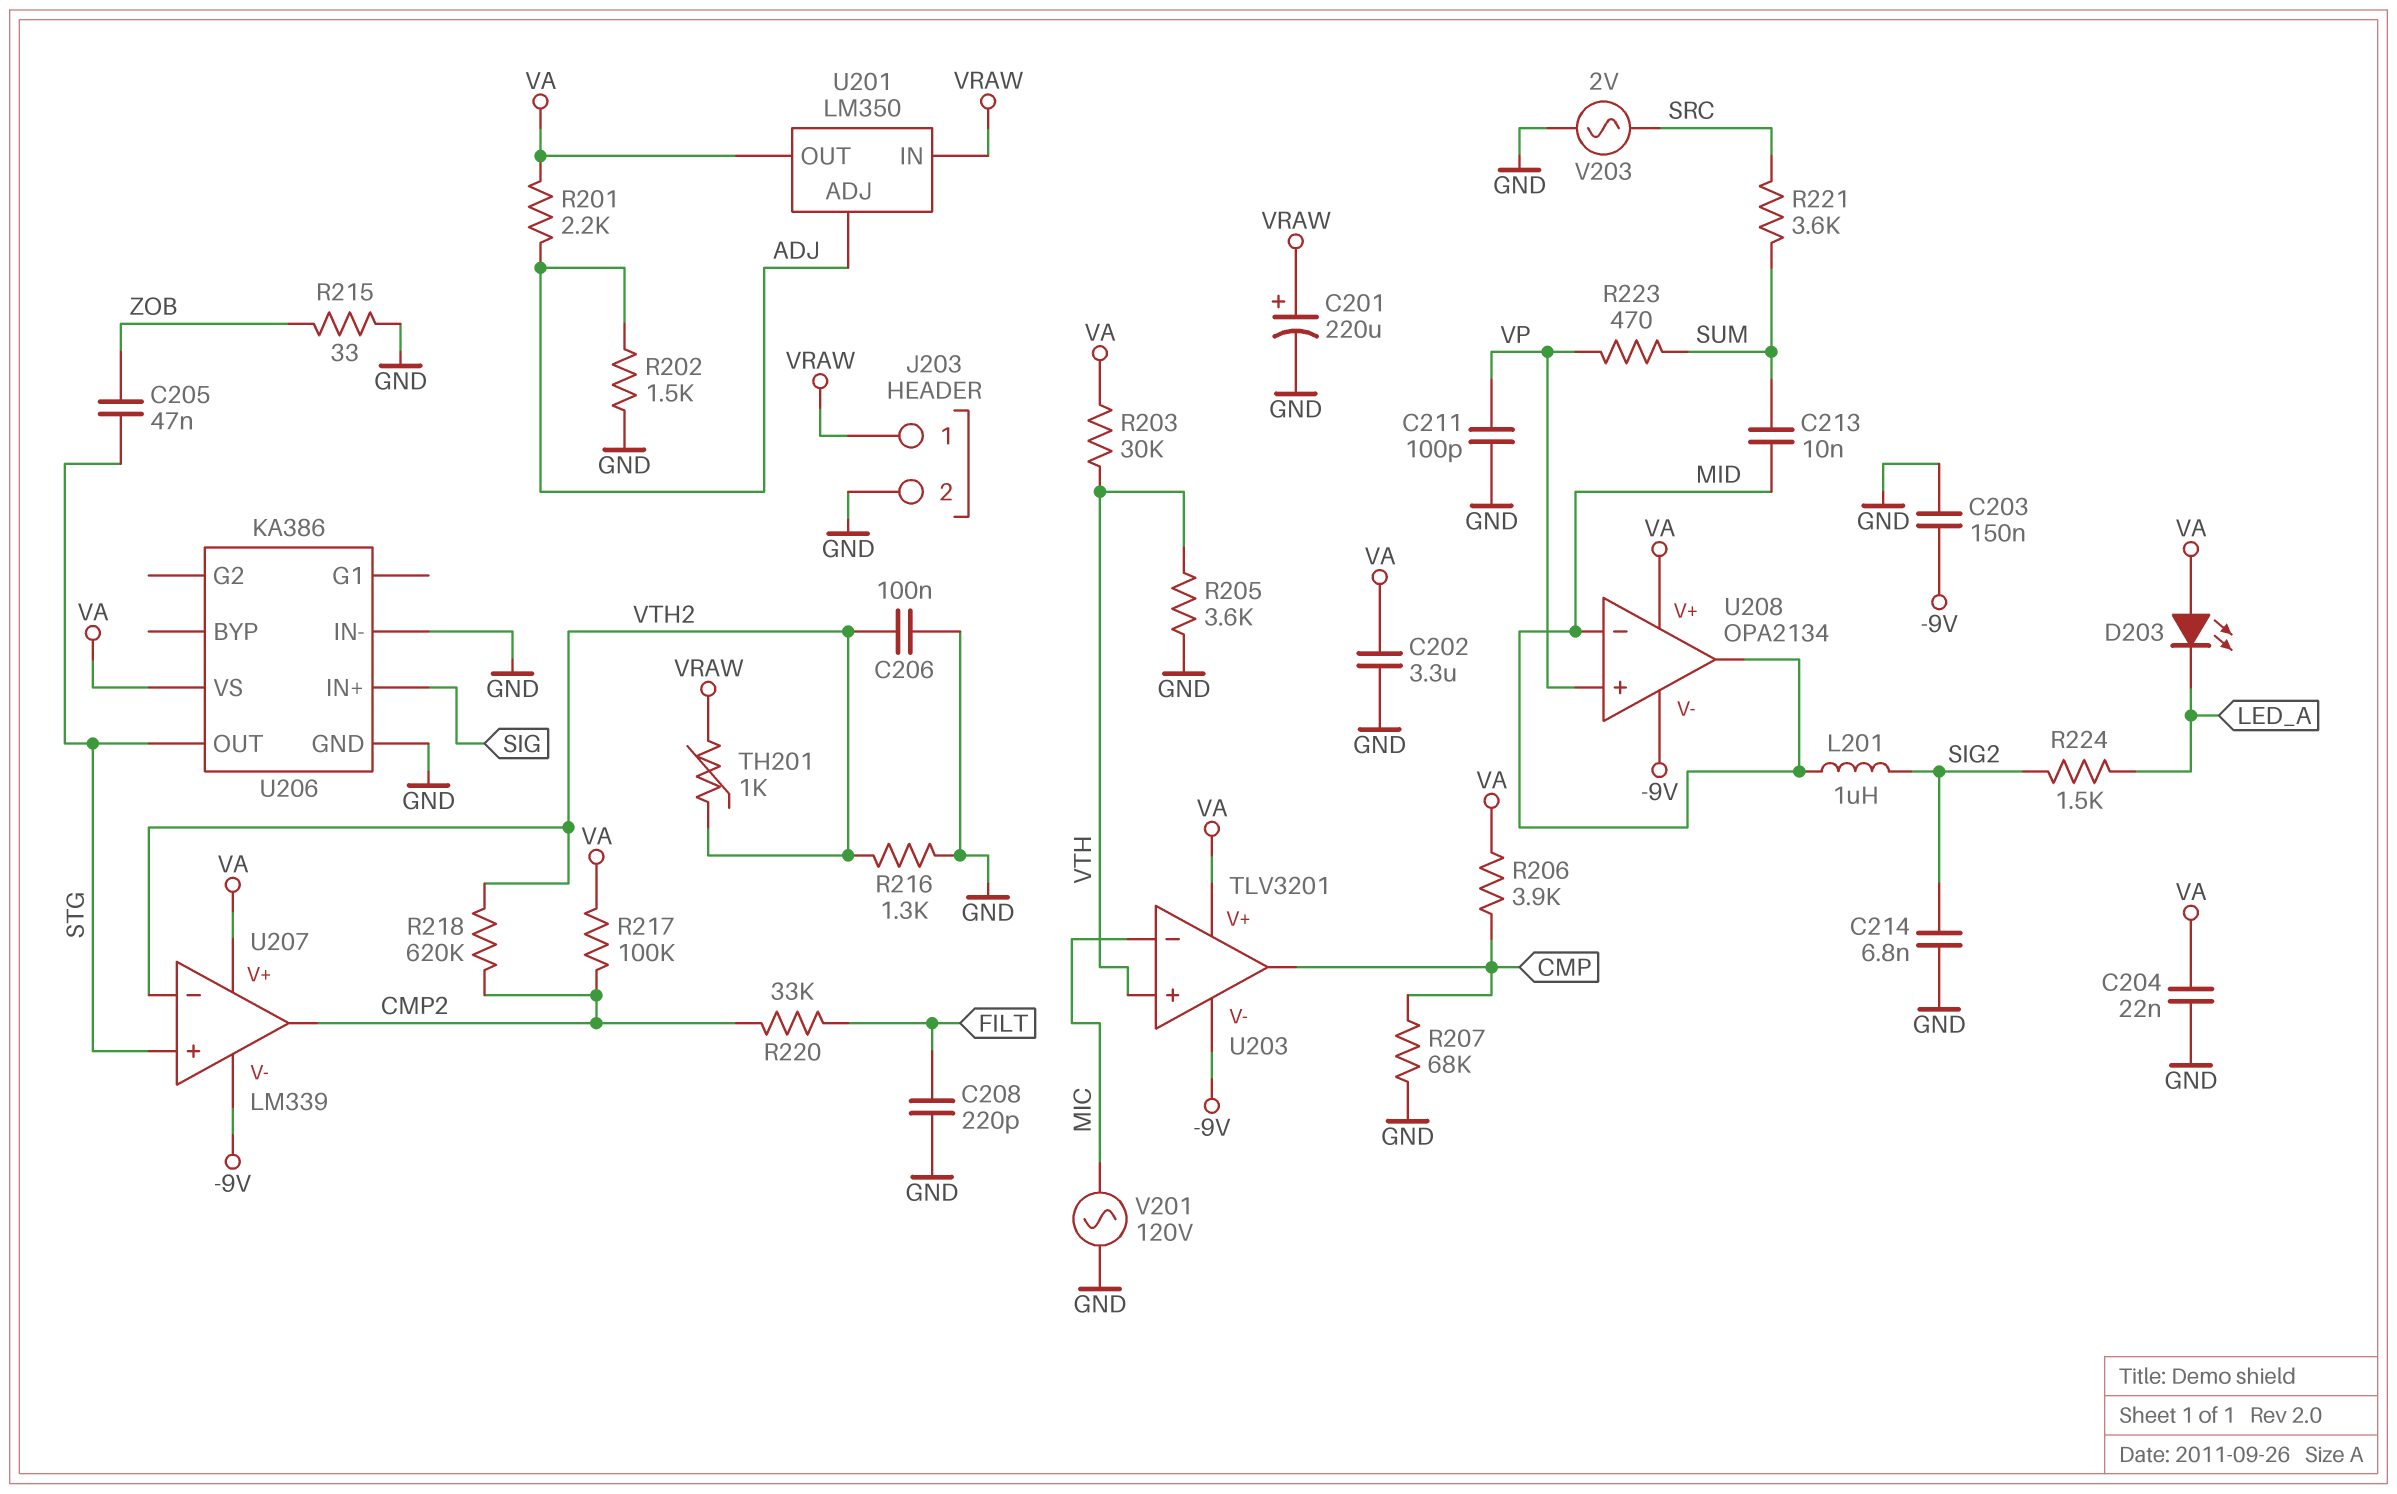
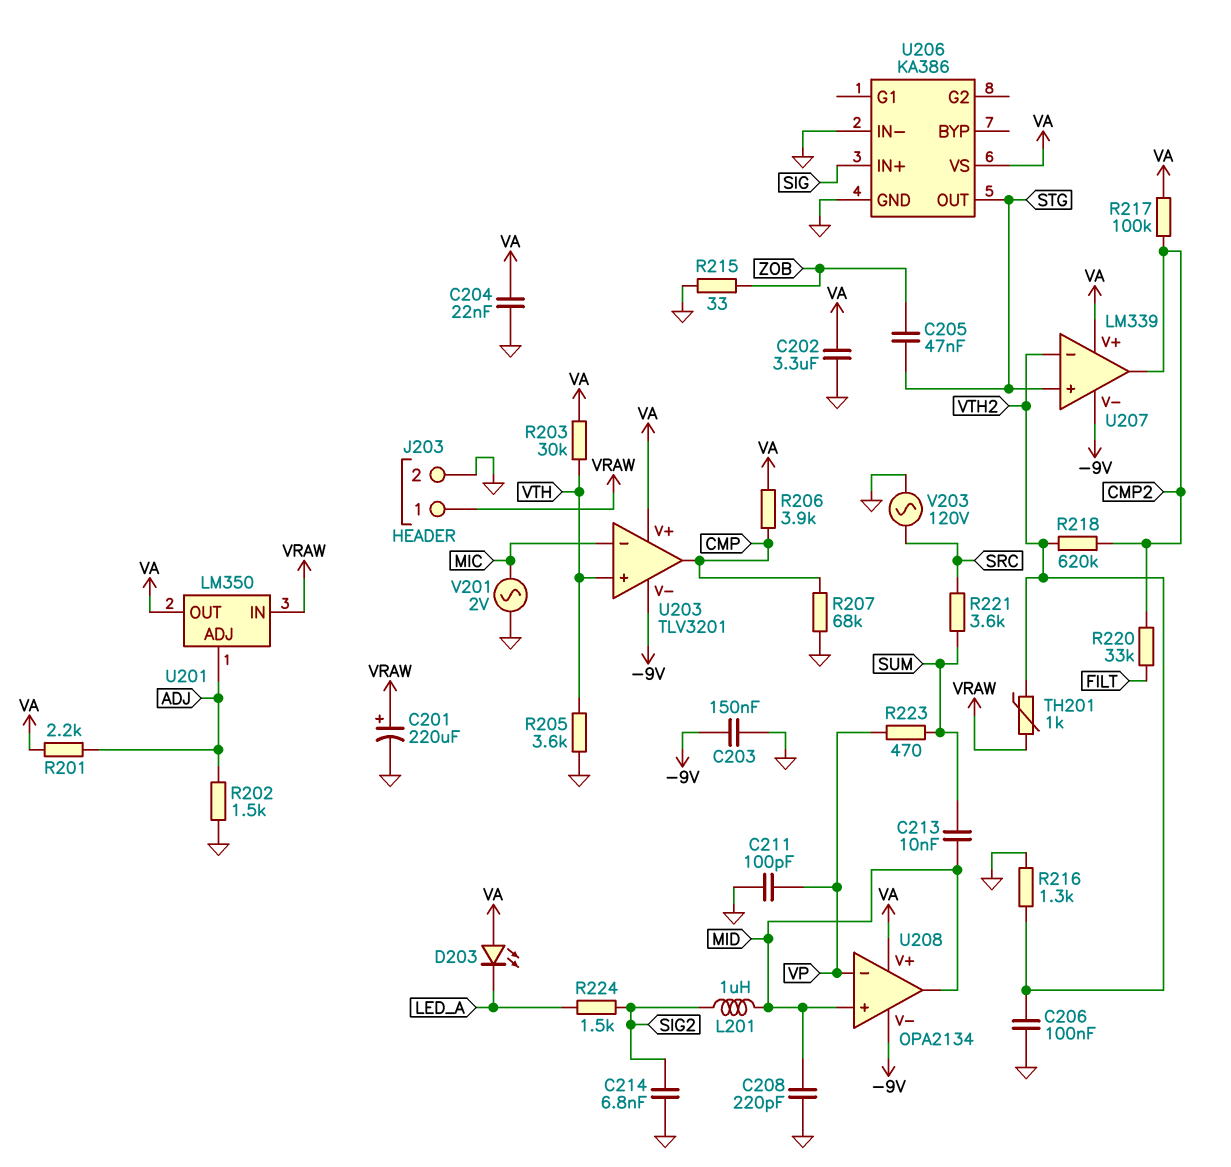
C208: 220pF (FILT, GND) -> 220pF (GND, MID)
U208 pin in+: VP -> MID
U208 pin in-: MID -> VP
V201: AC 120V (GND, MIC) -> AC 2V (GND, MIC)
V203: AC 2V (GND, SRC) -> AC 120V (GND, SRC)

